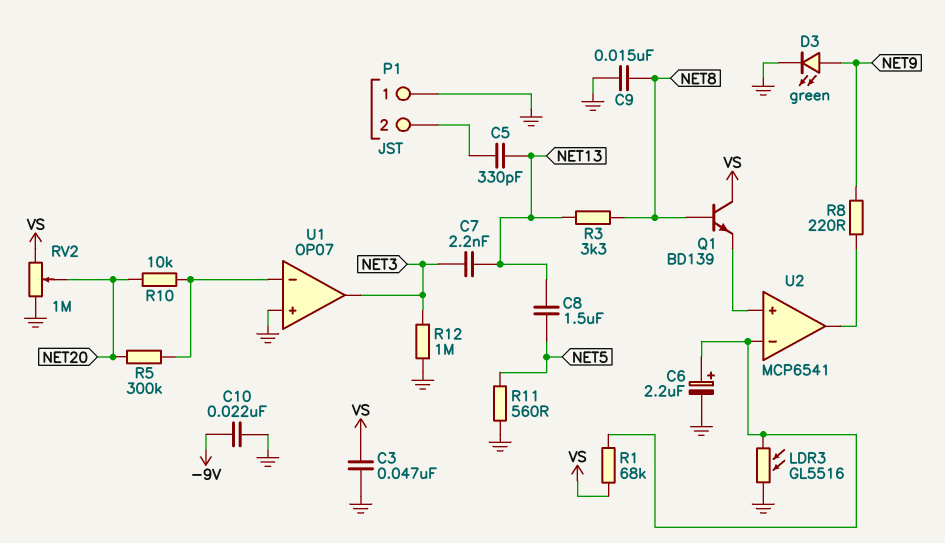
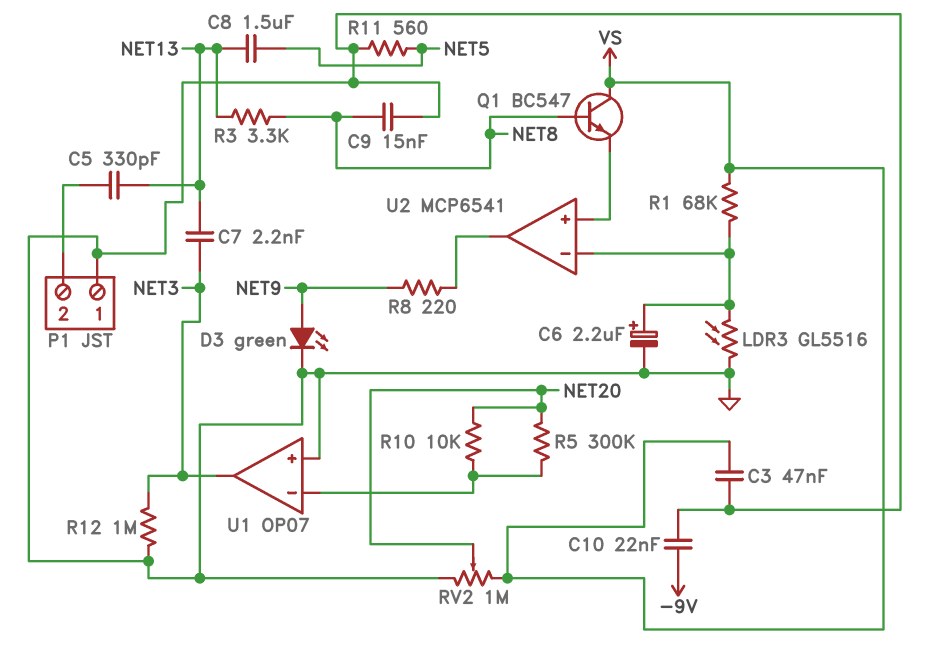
Q1: NPN BD139 (B NET8, C VS, E U2/in+) -> NPN BC547 (B NET8, C VS, E U2/in+)

